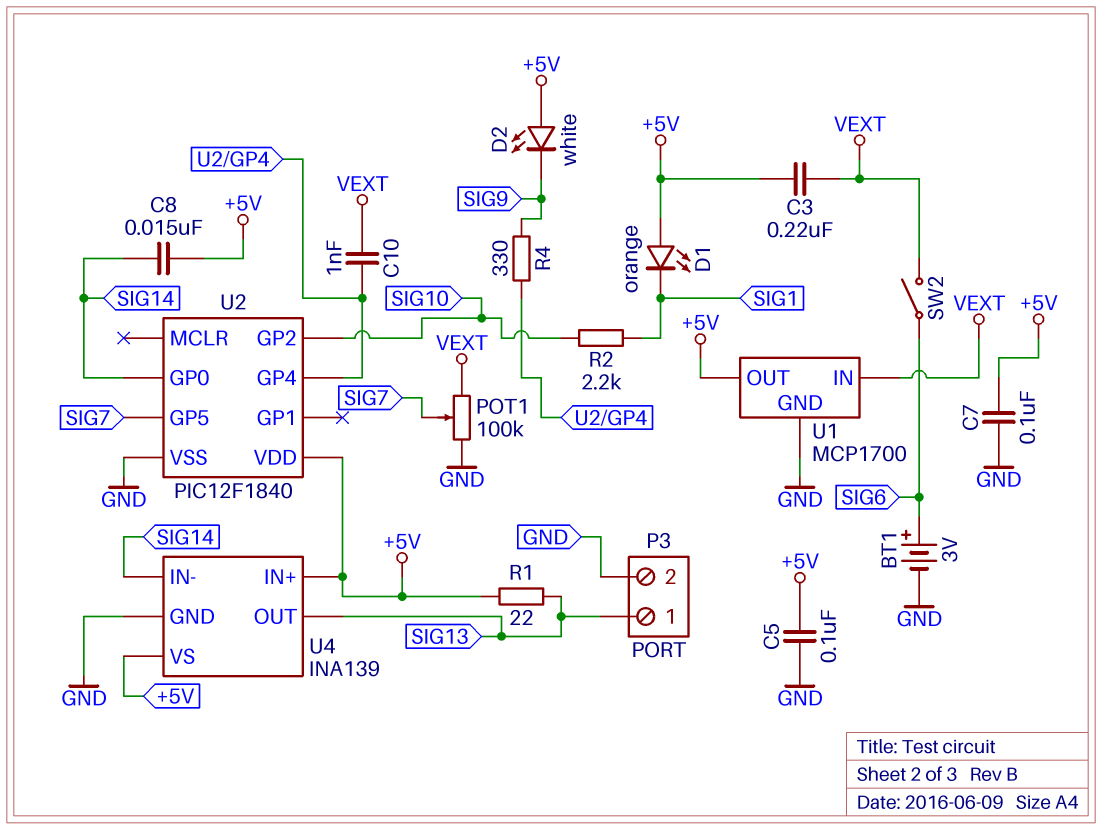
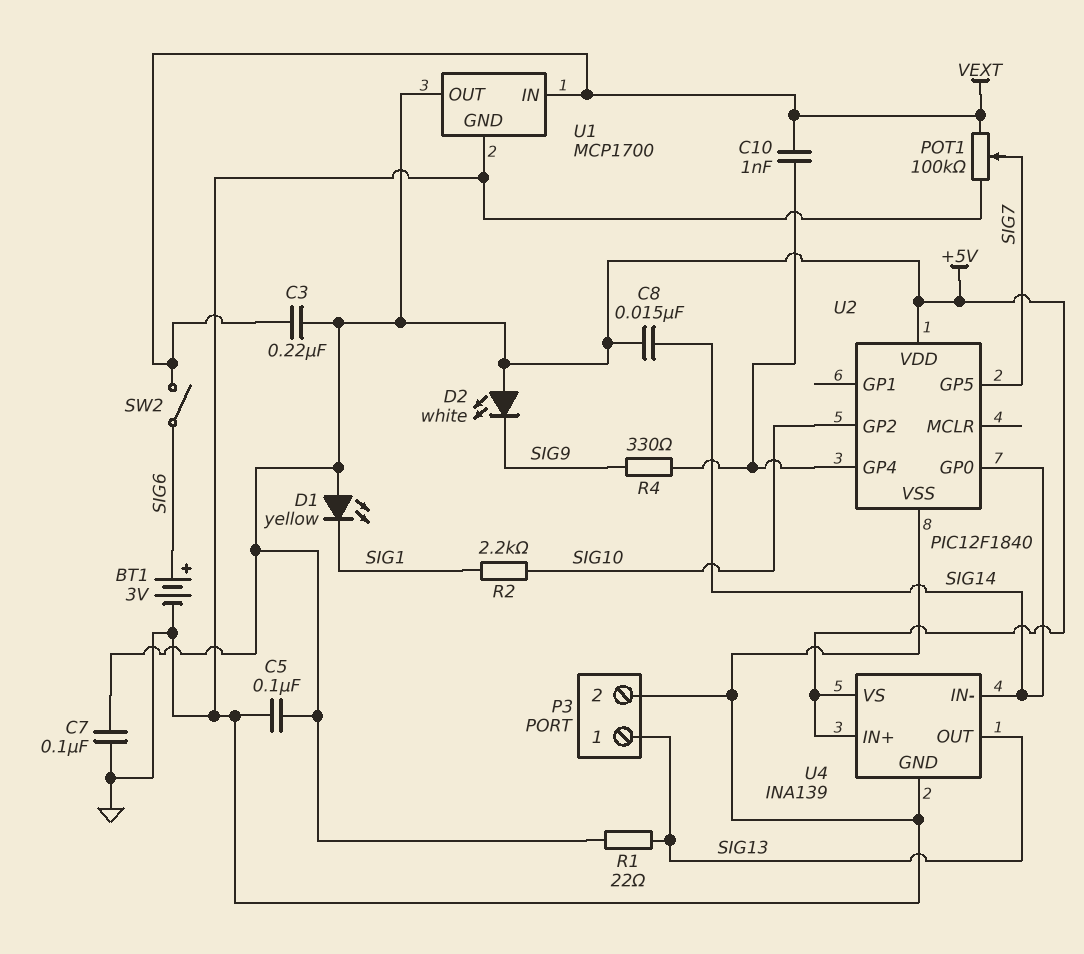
D1: LED orange (A +5V, K SIG1) -> LED yellow (A +5V, K SIG1)

